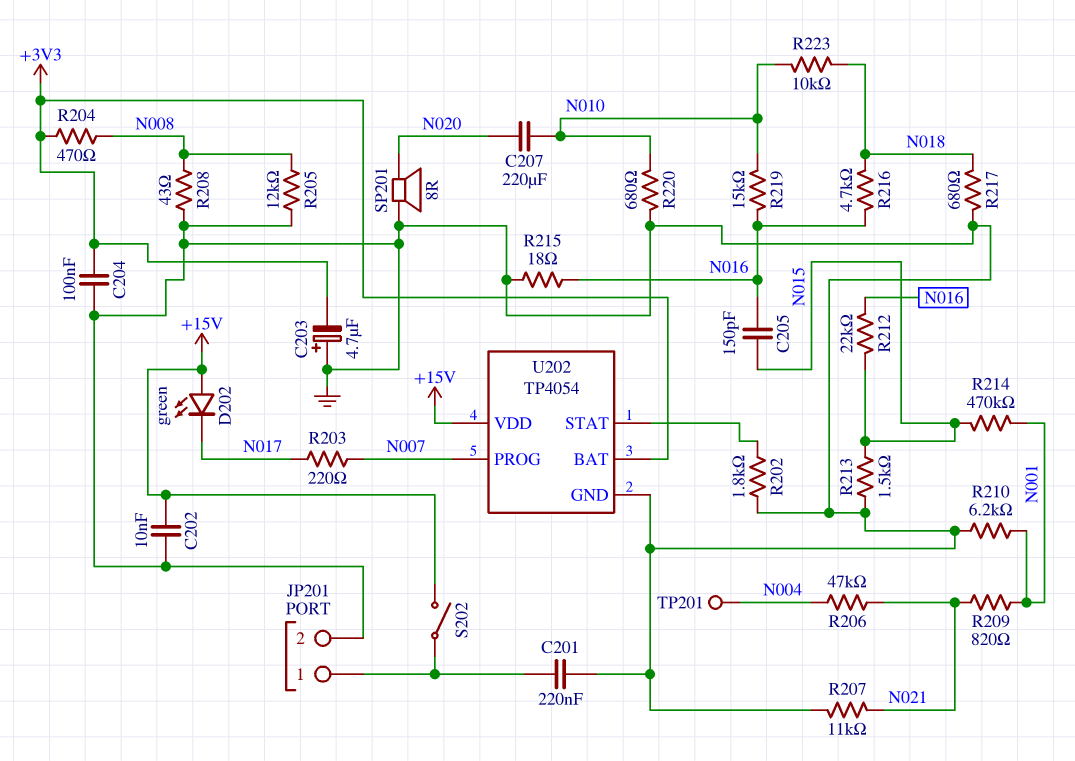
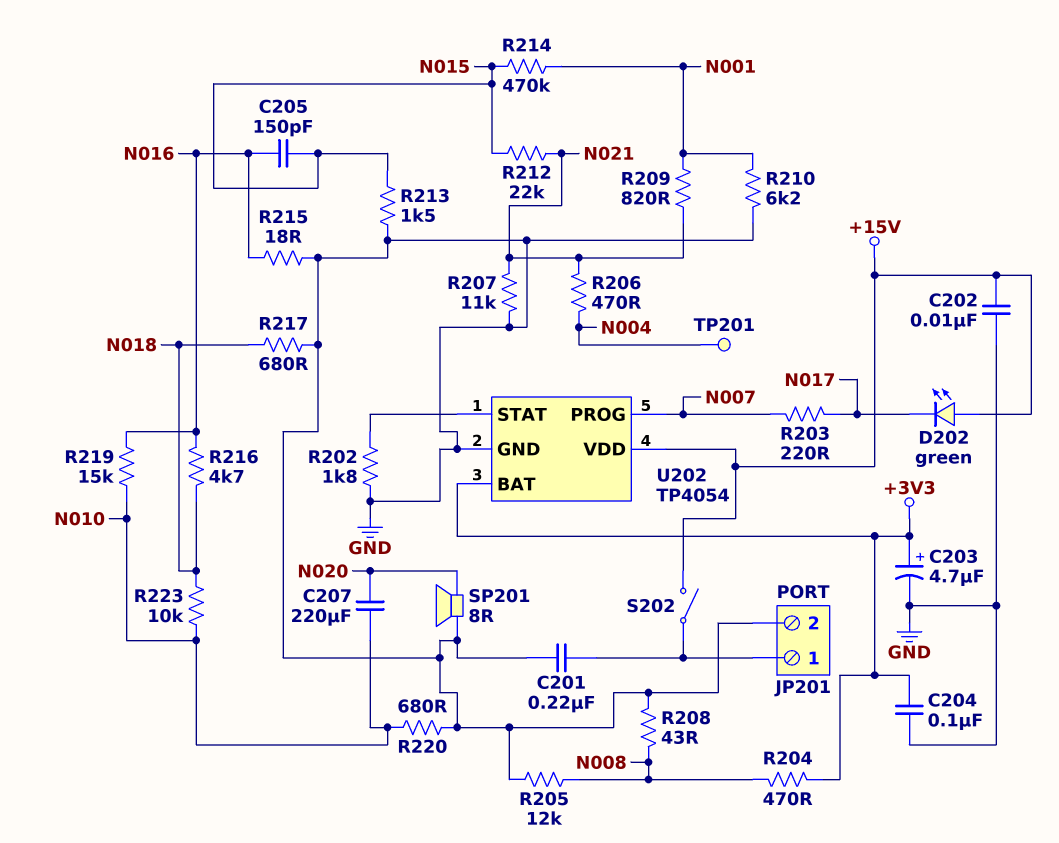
C203: 4.7uF (plus GND, minus +3V3) -> 4.7uF (plus +3V3, minus GND)
R206: 47k (N004, N021) -> 470 (N004, N021)
R212: 22k (N015, N016) -> 22k (N015, N021)

